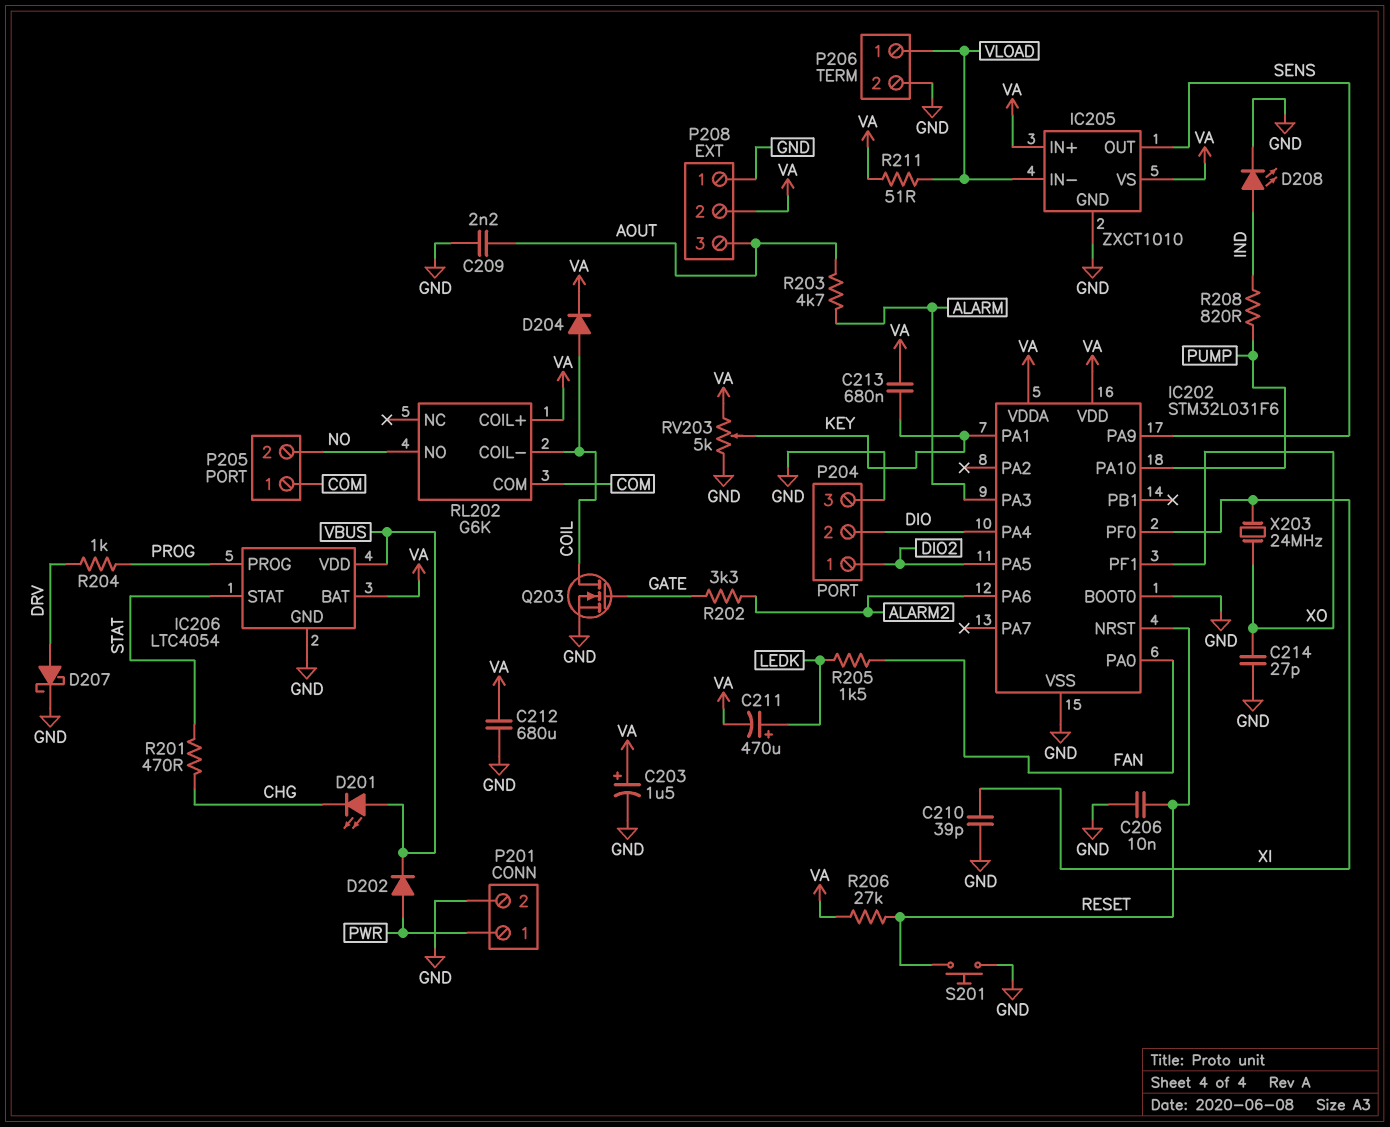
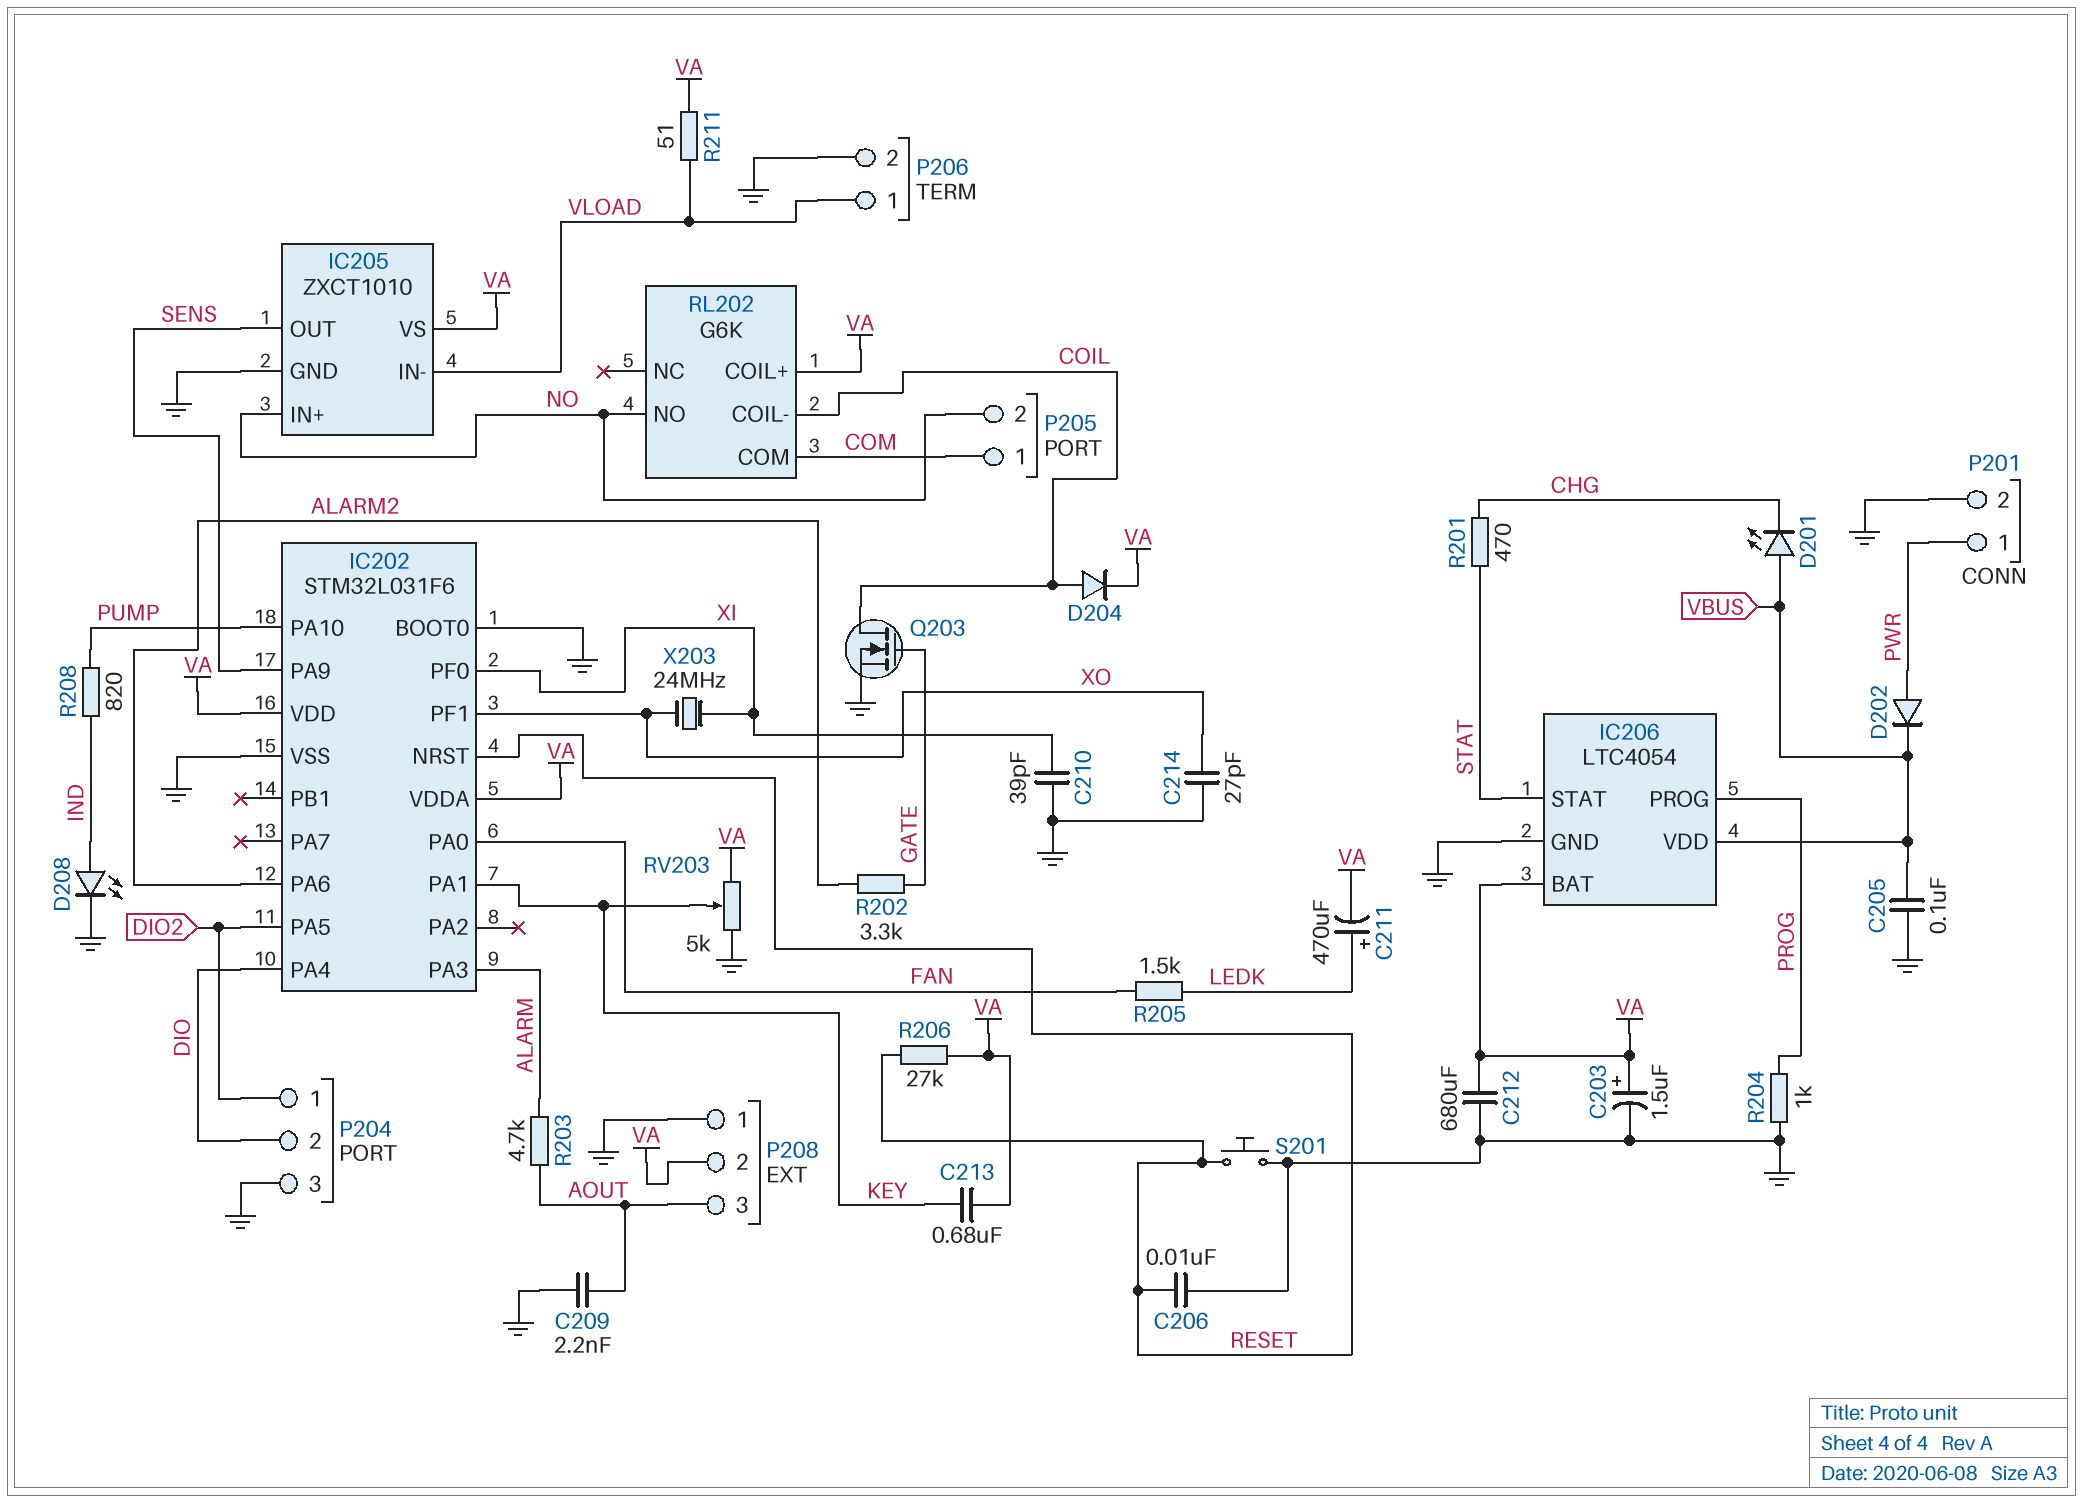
C205: none -> 100nF (GND, VBUS)
D207: schottky (A DRV, K GND) -> none
IC205 pin IN+: VA -> NO
R204: 1k (DRV, PROG) -> 1k (GND, PROG)

